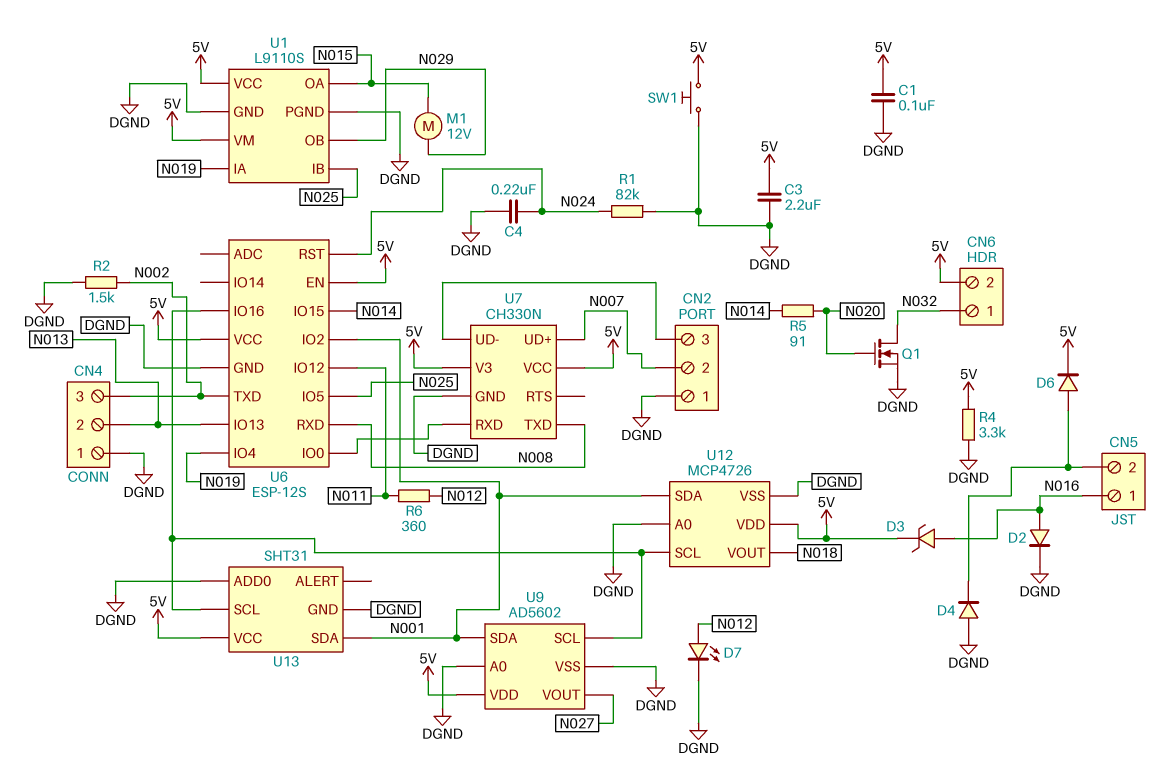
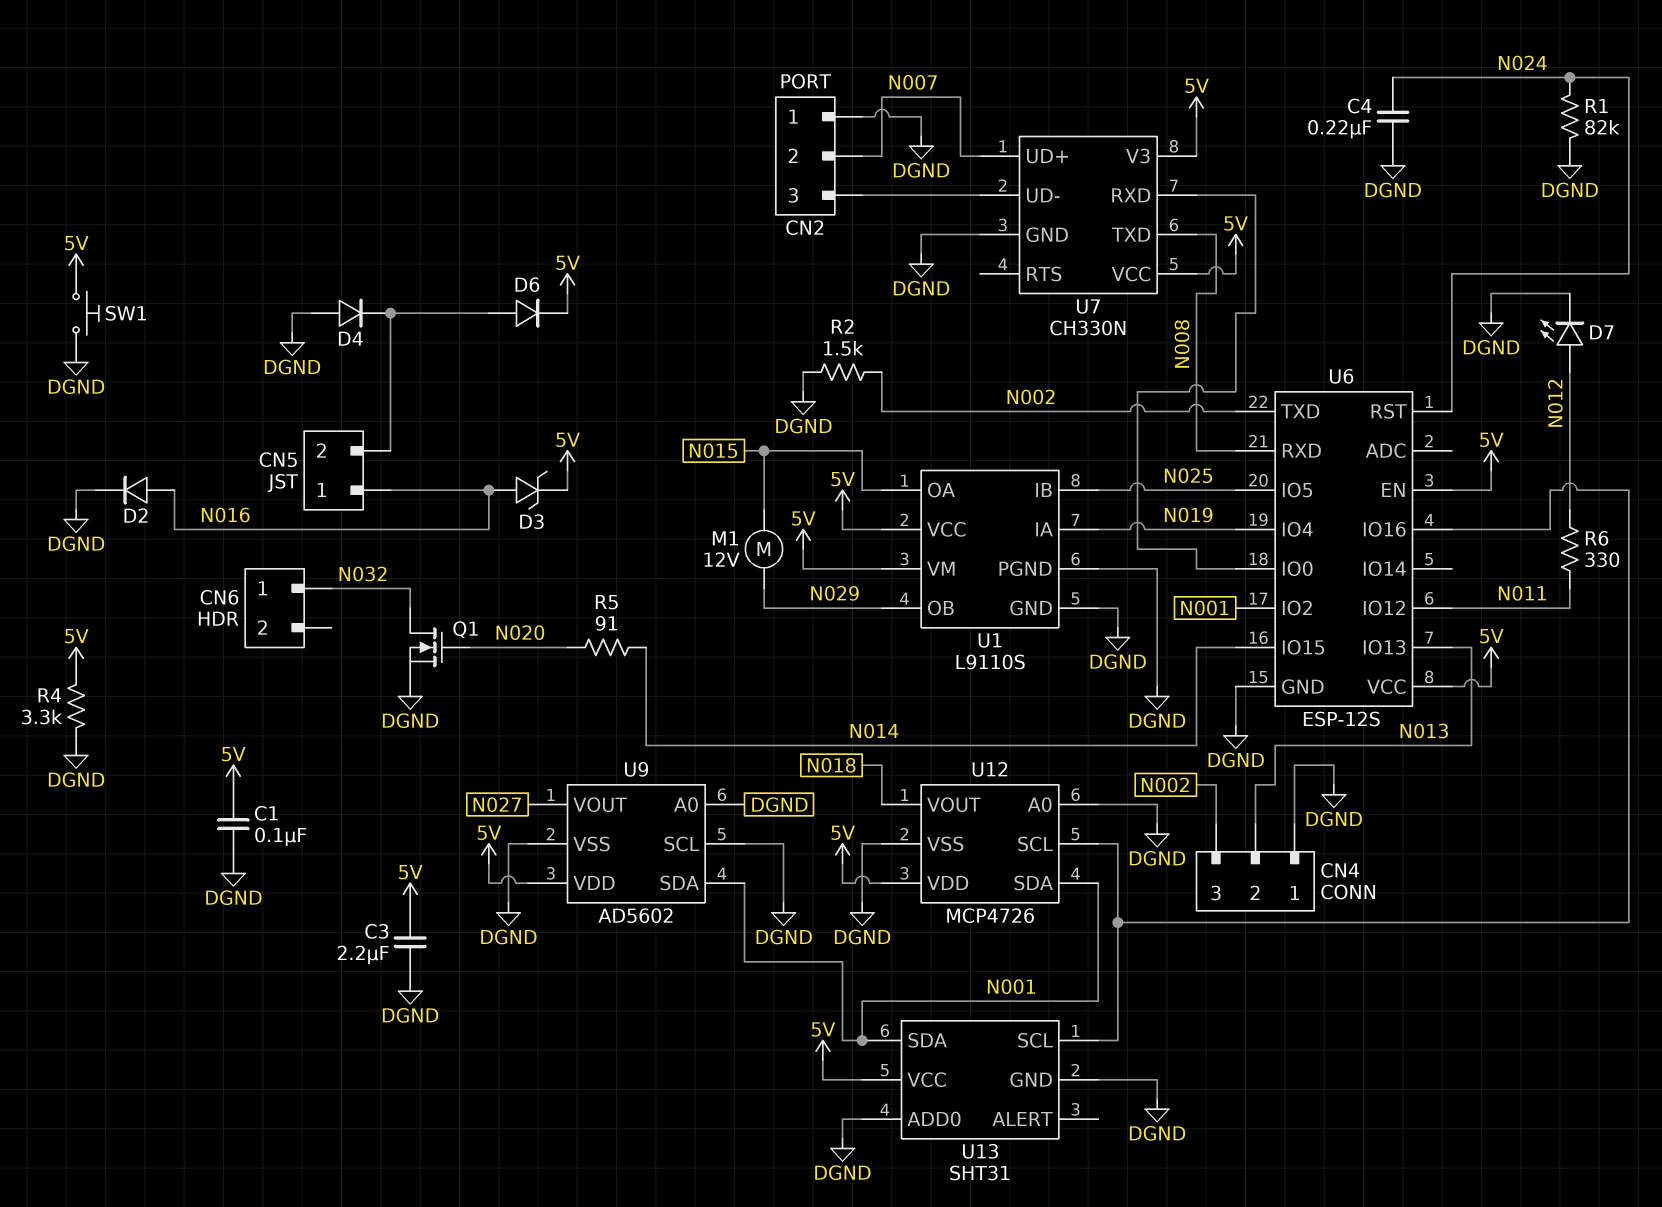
CN6 pin 2: 5V -> none
R6: 360 (N011, N012) -> 330 (N011, N012)
U9 pin SCL: U6/IO16 -> DGND

